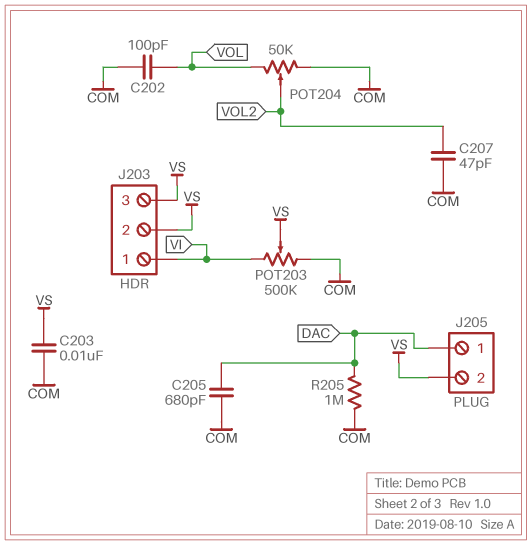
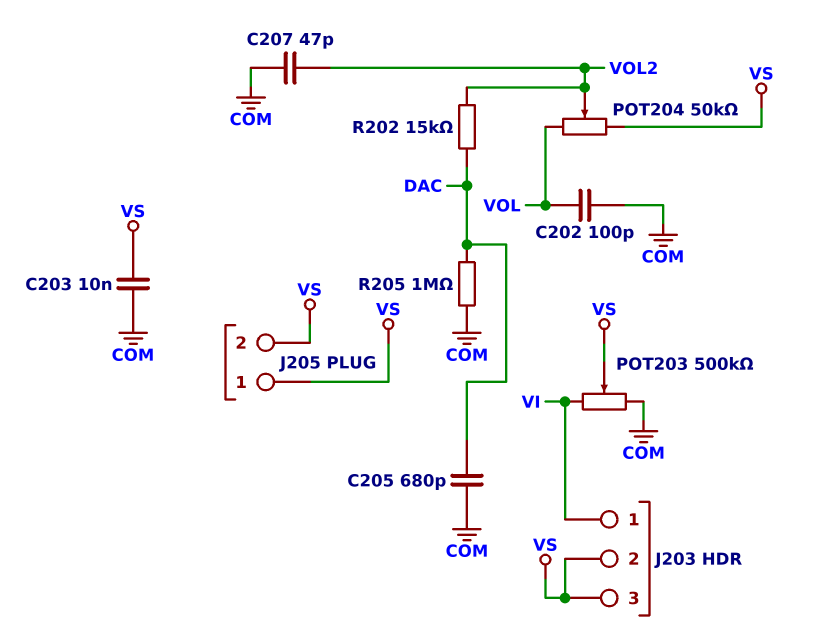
J205 pin 1: DAC -> VS
POT204: 50k (COM, VOL, wiper VOL2) -> 50k (VOL, VS, wiper VOL2)
R202: none -> 15k (DAC, VOL2)

